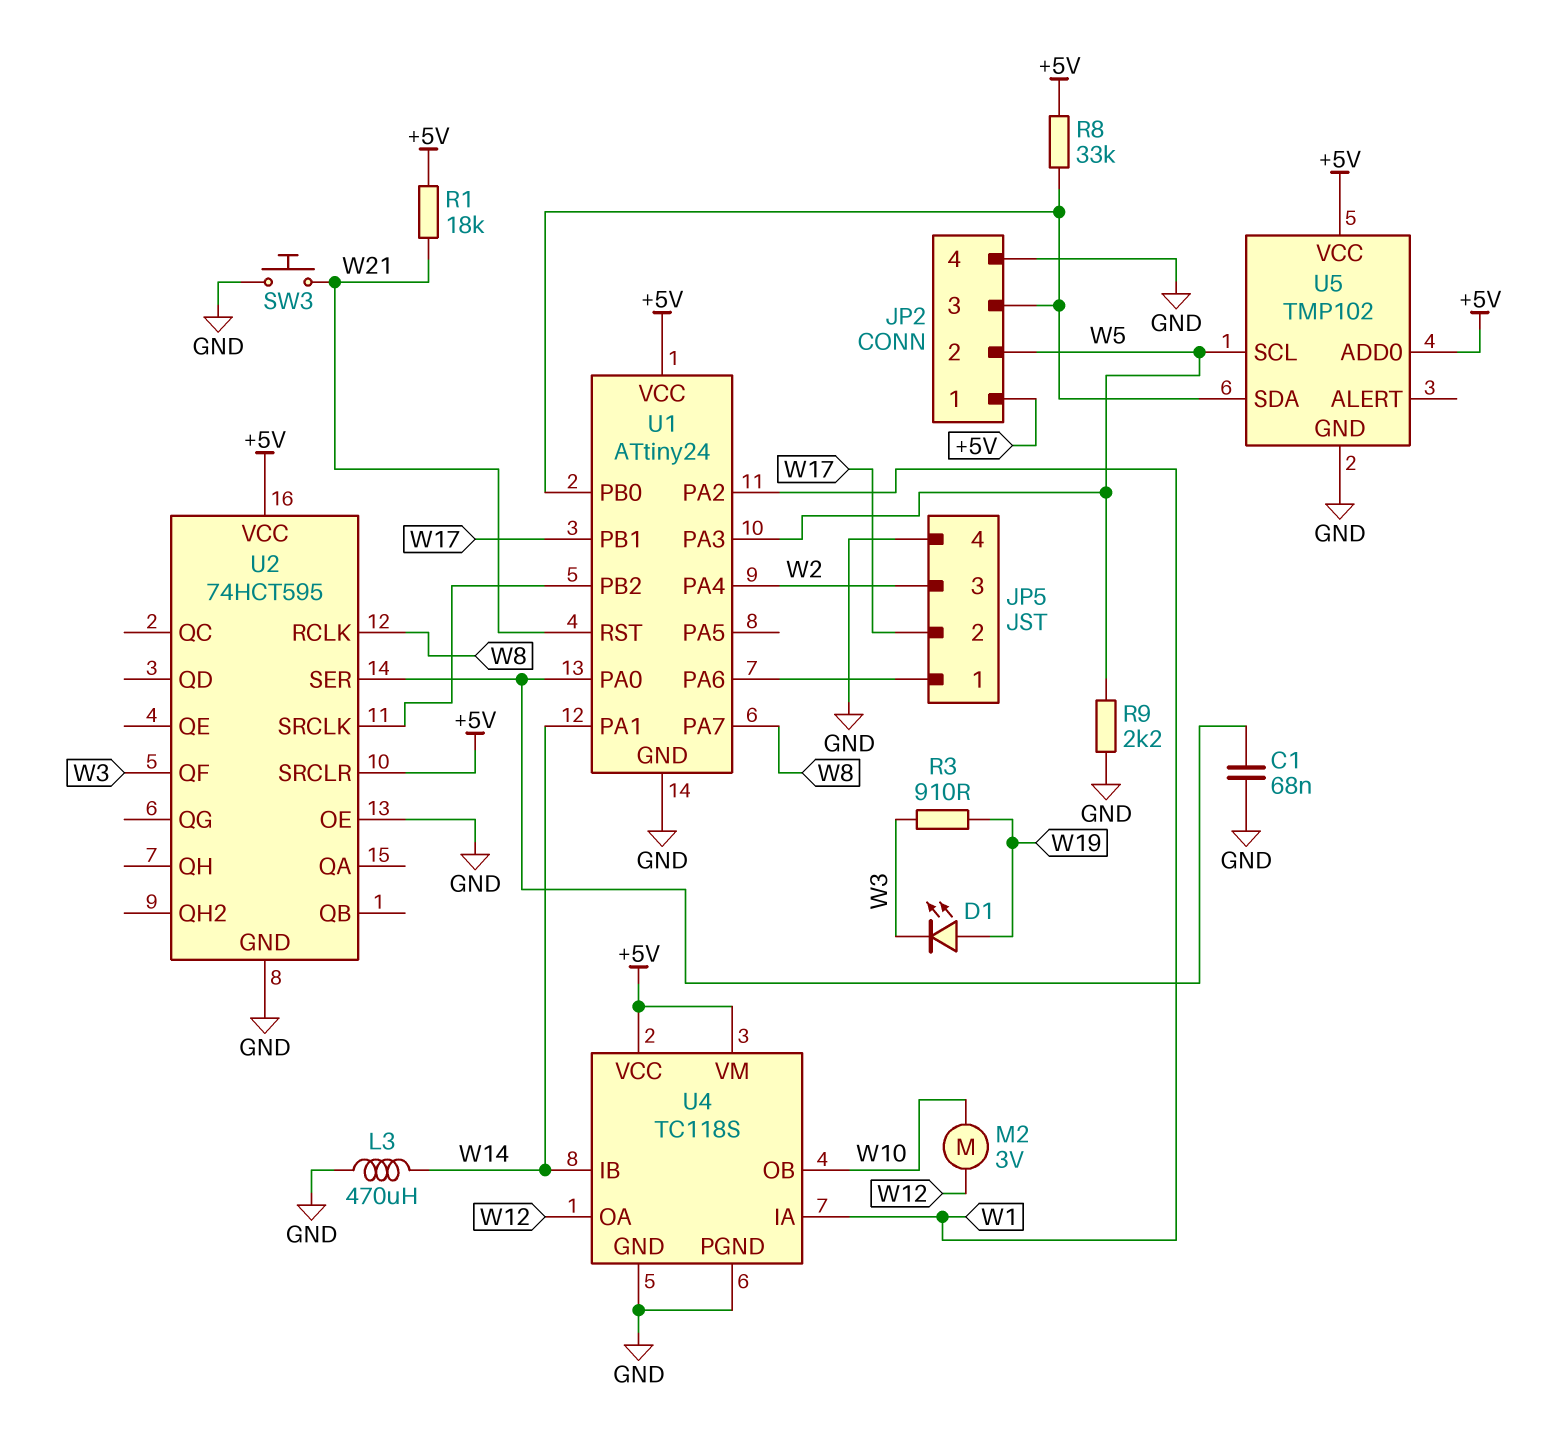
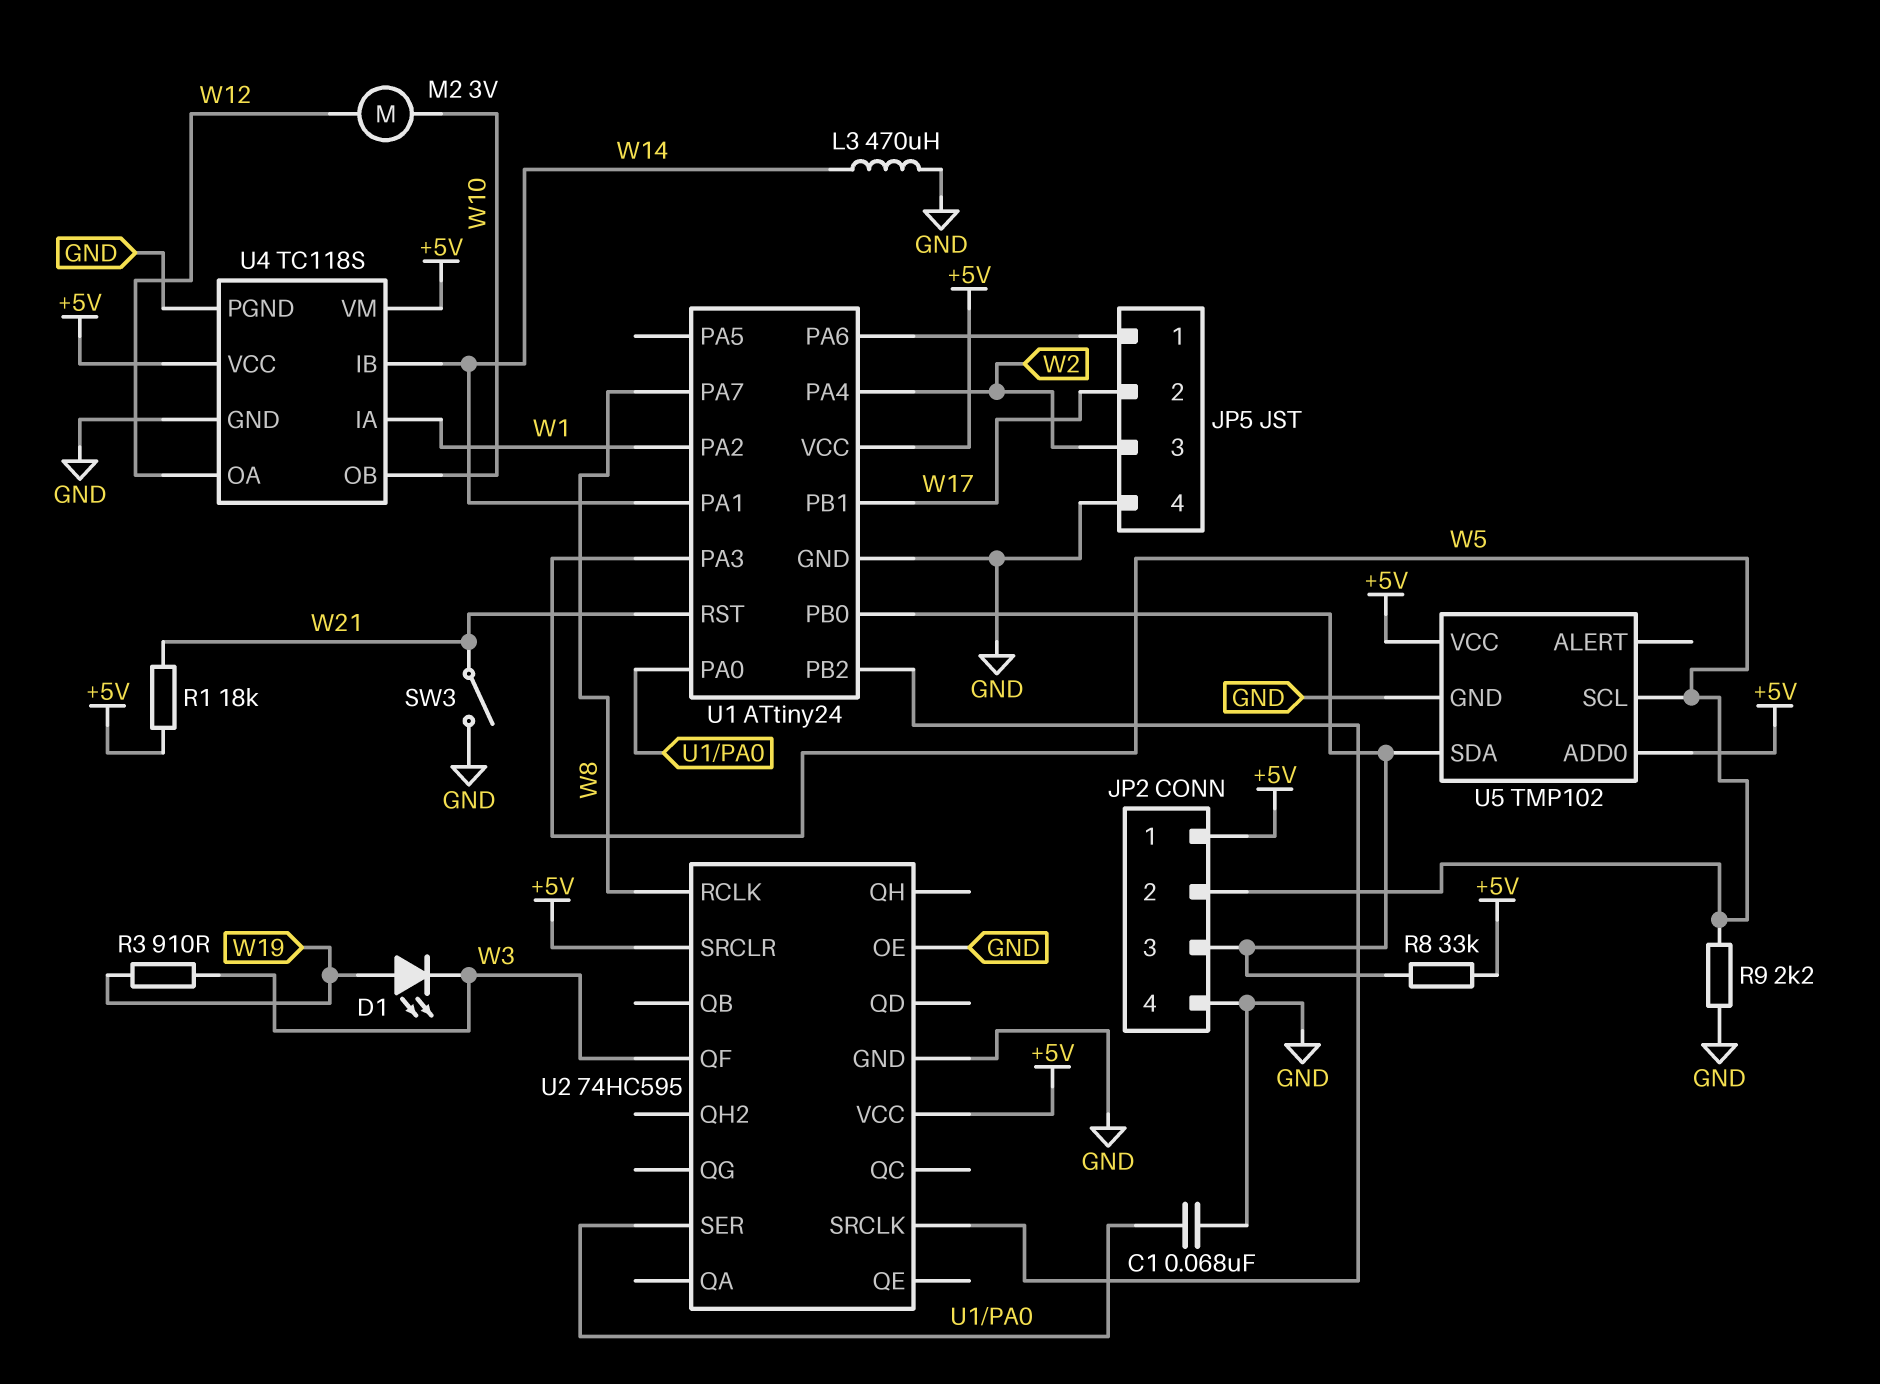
SW3: button (GND, W21) -> switch (GND, W21)
U2: 74HCT595 -> 74HC595

